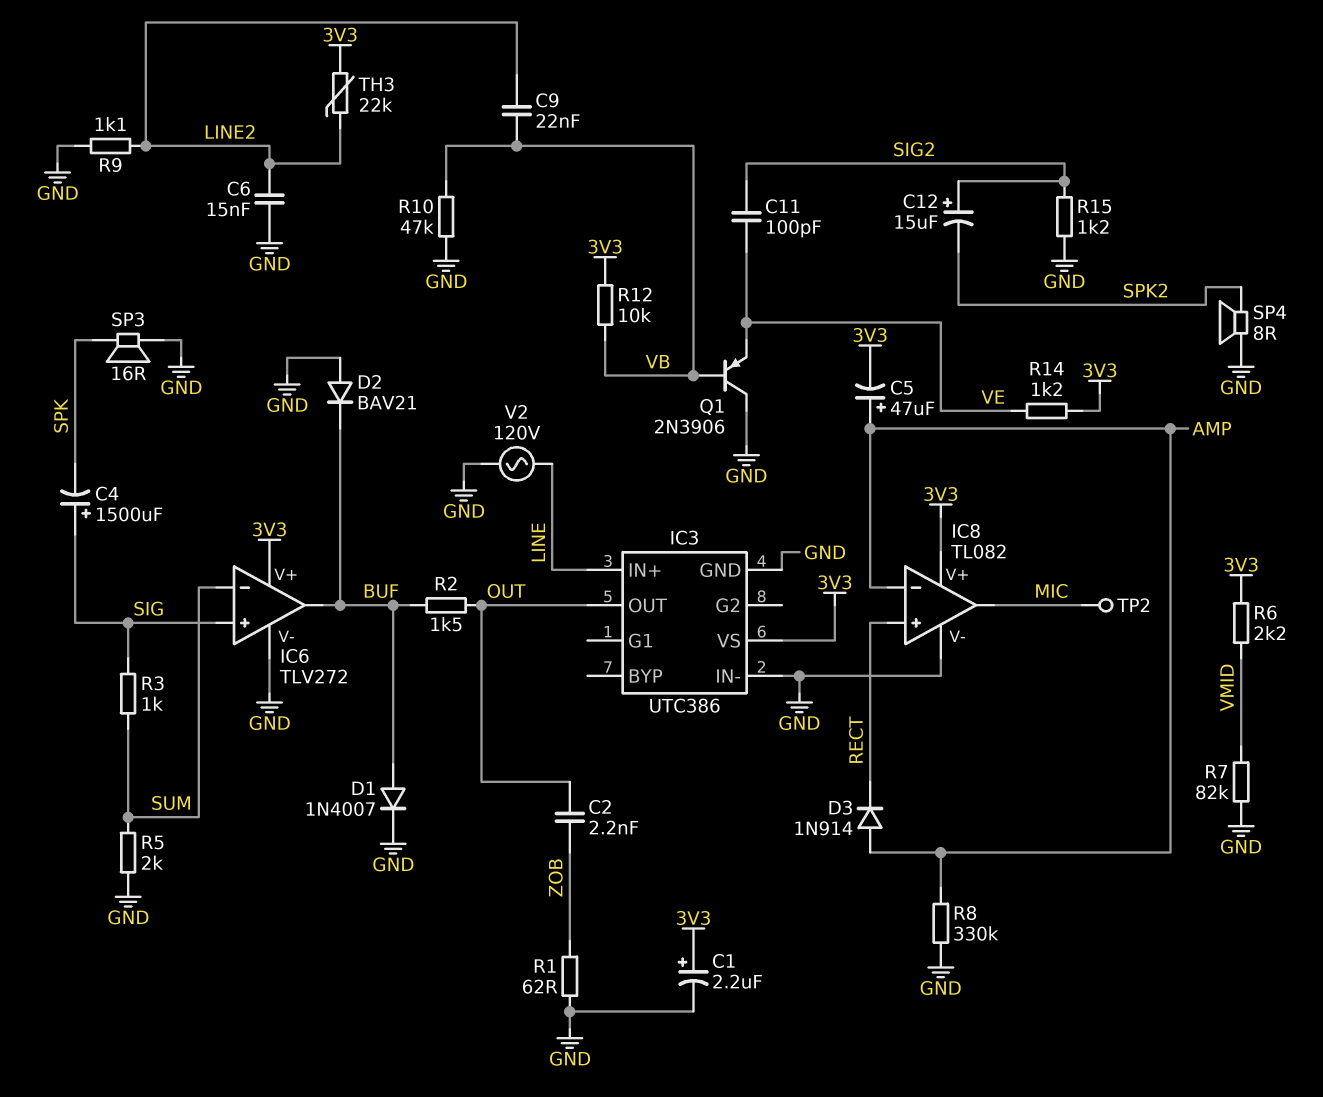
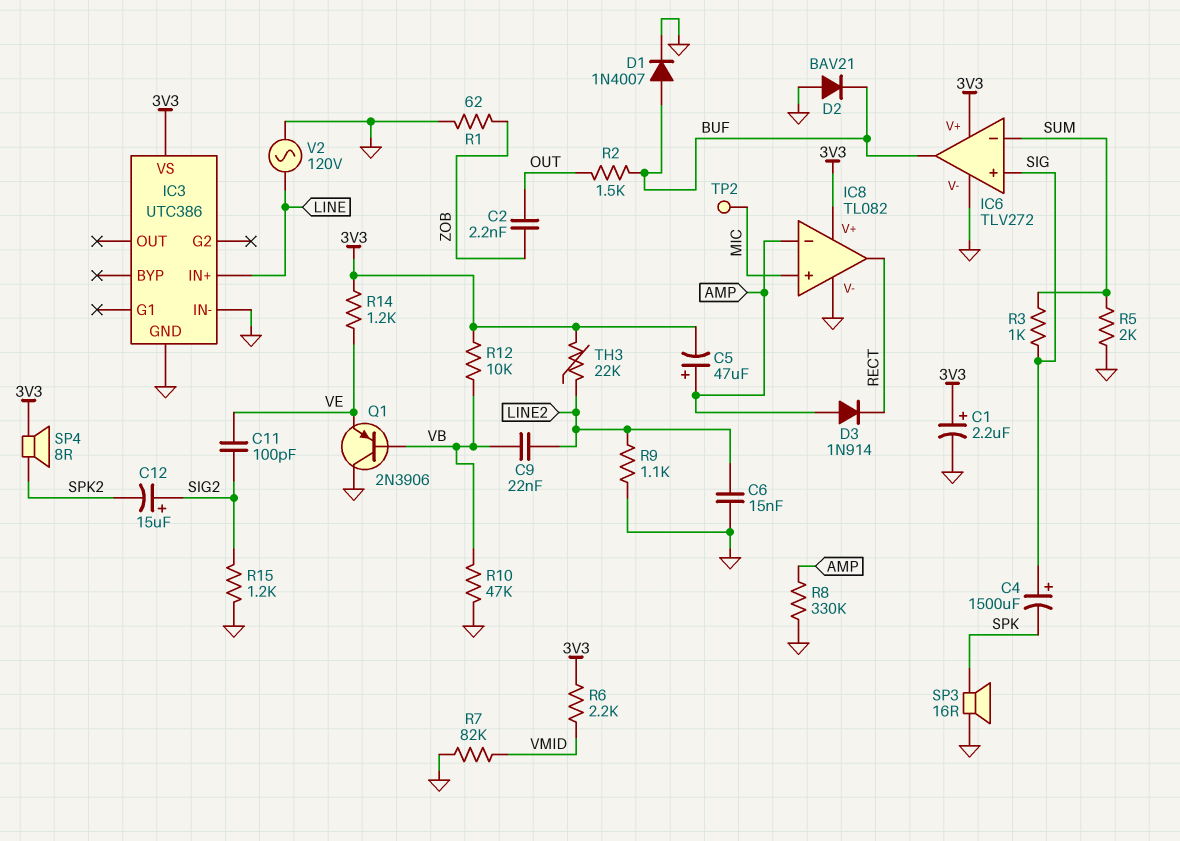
IC3 pin OUT: OUT -> none
IC8 pin in+: RECT -> MIC
IC8 pin out: MIC -> RECT
SP4: speaker 8R (GND, SPK2) -> speaker 8R (3V3, SPK2)

